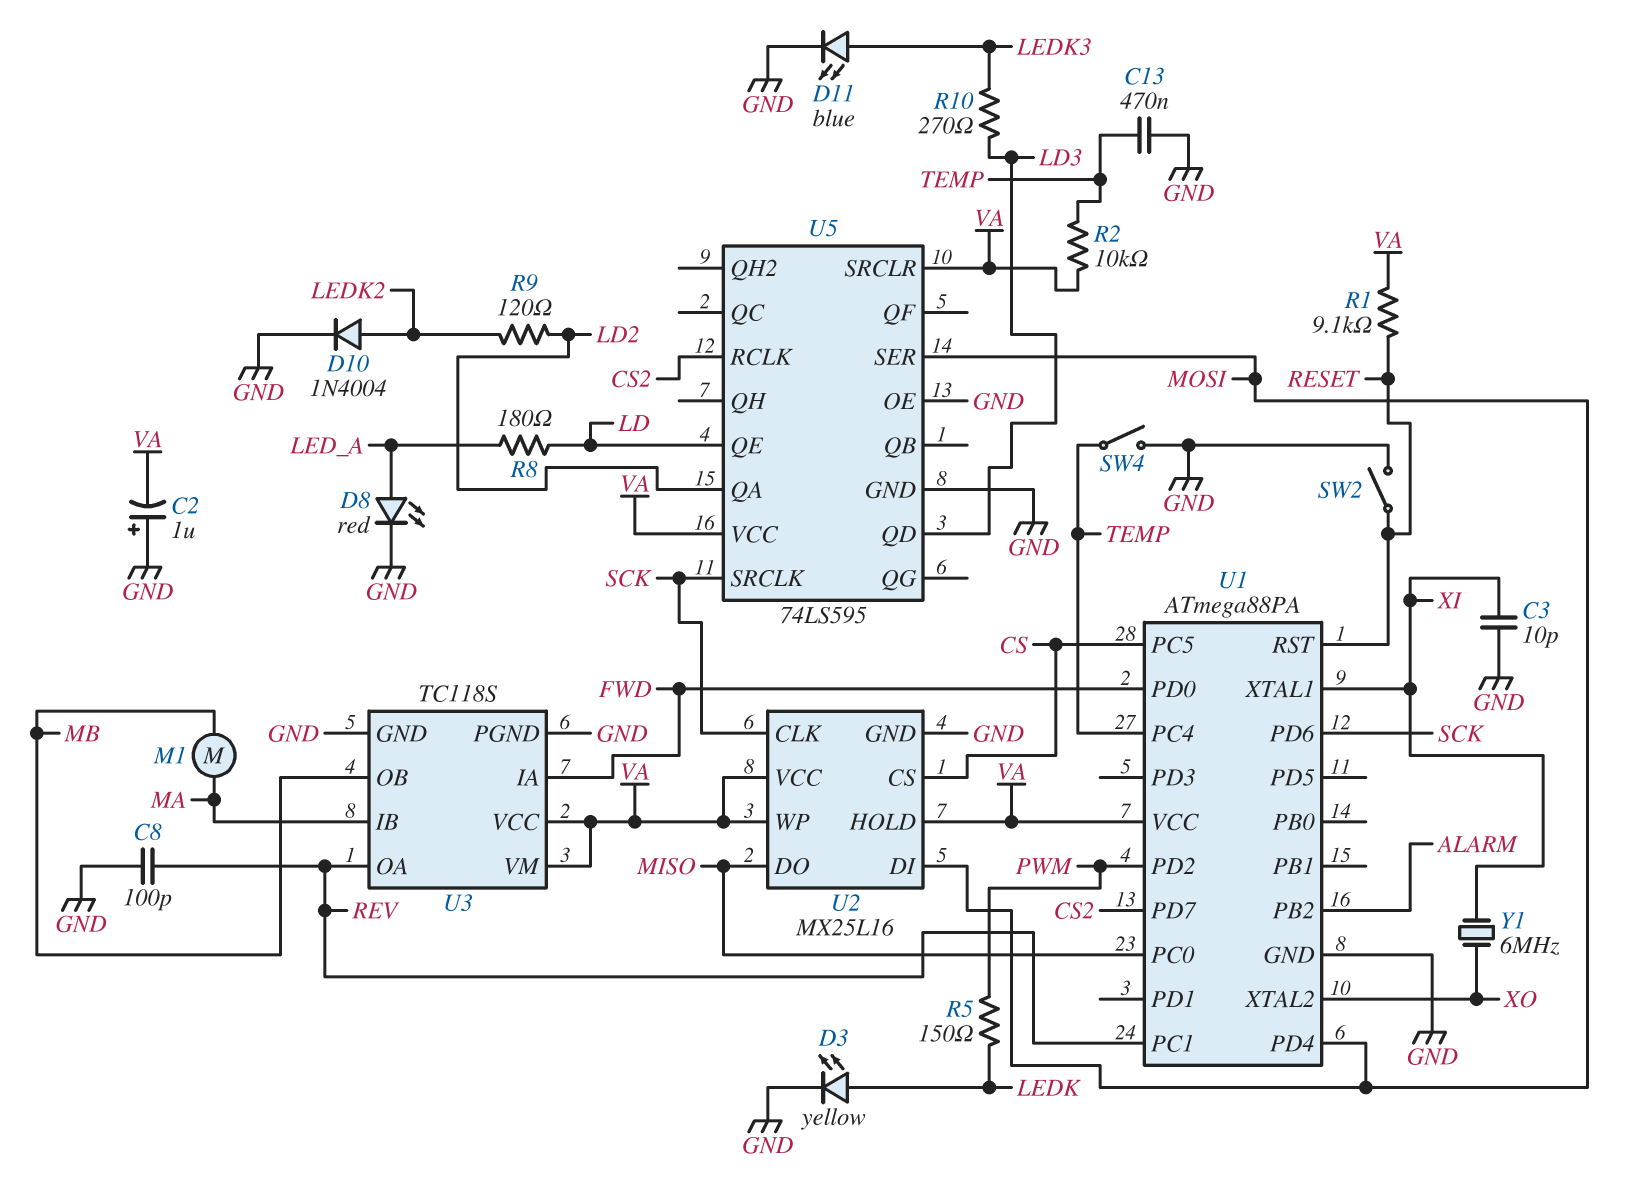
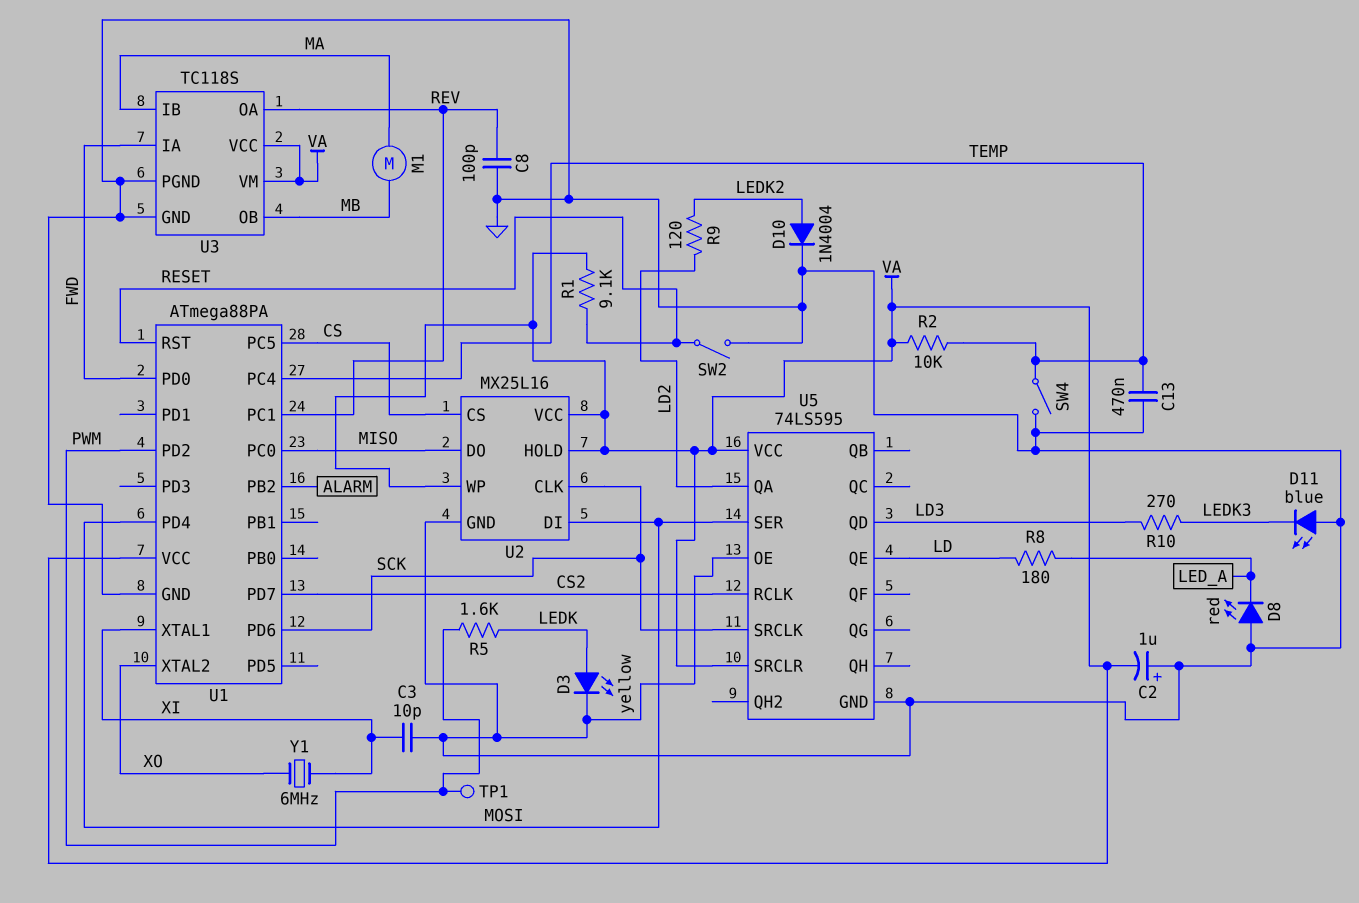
D8: LED red (A LED_A, K GND) -> LED red (A GND, K LED_A)
D11: LED blue (A LEDK3, K GND) -> LED blue (A GND, K LEDK3)
R5: 150 (LEDK, PWM) -> 1.6k (LEDK, PWM)
TP1: none -> test point (PWM)

